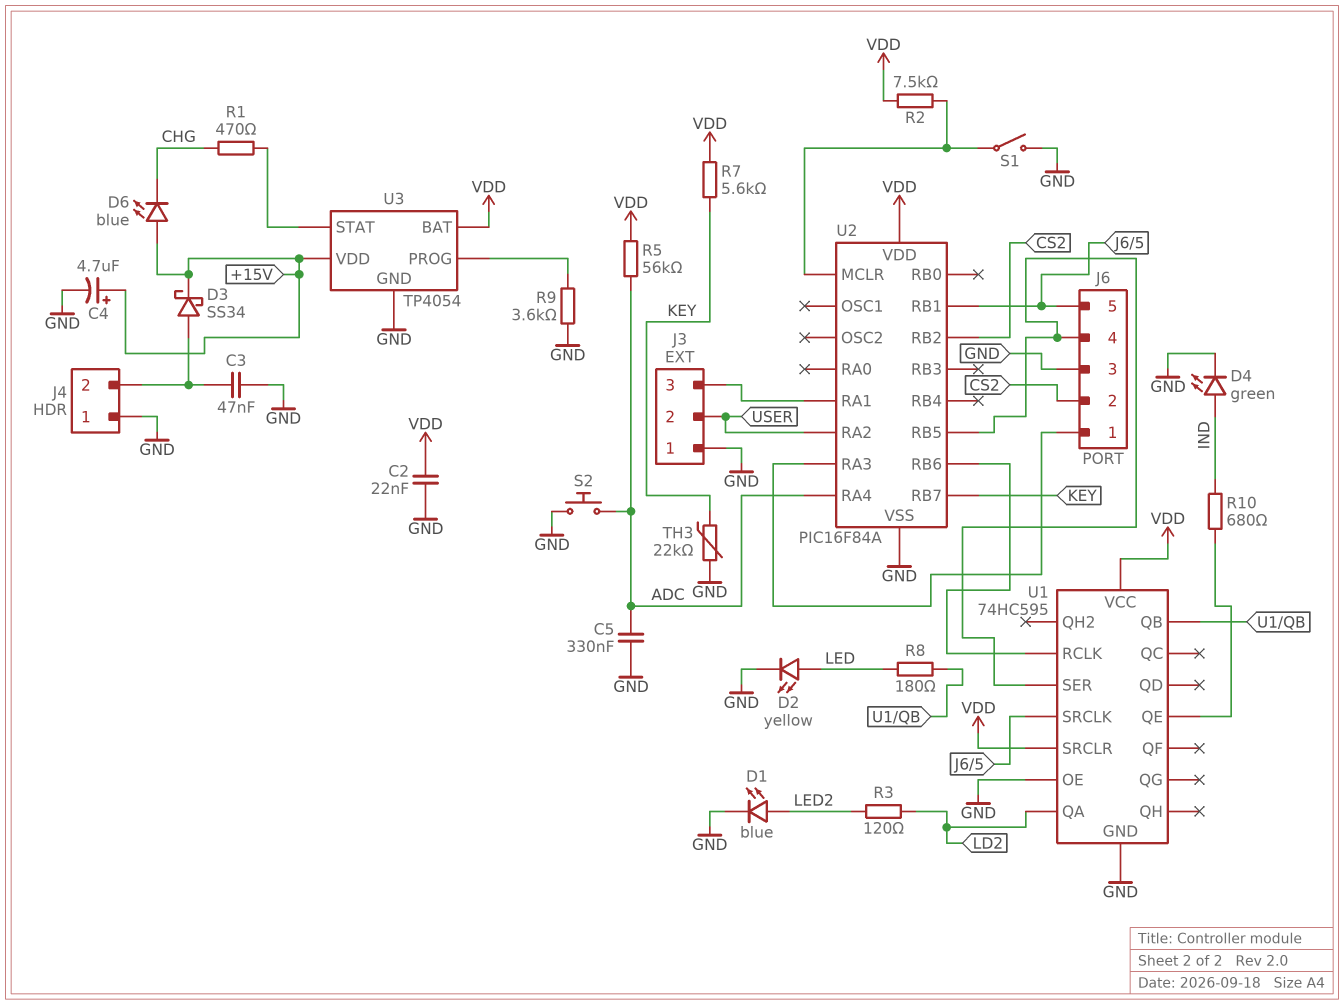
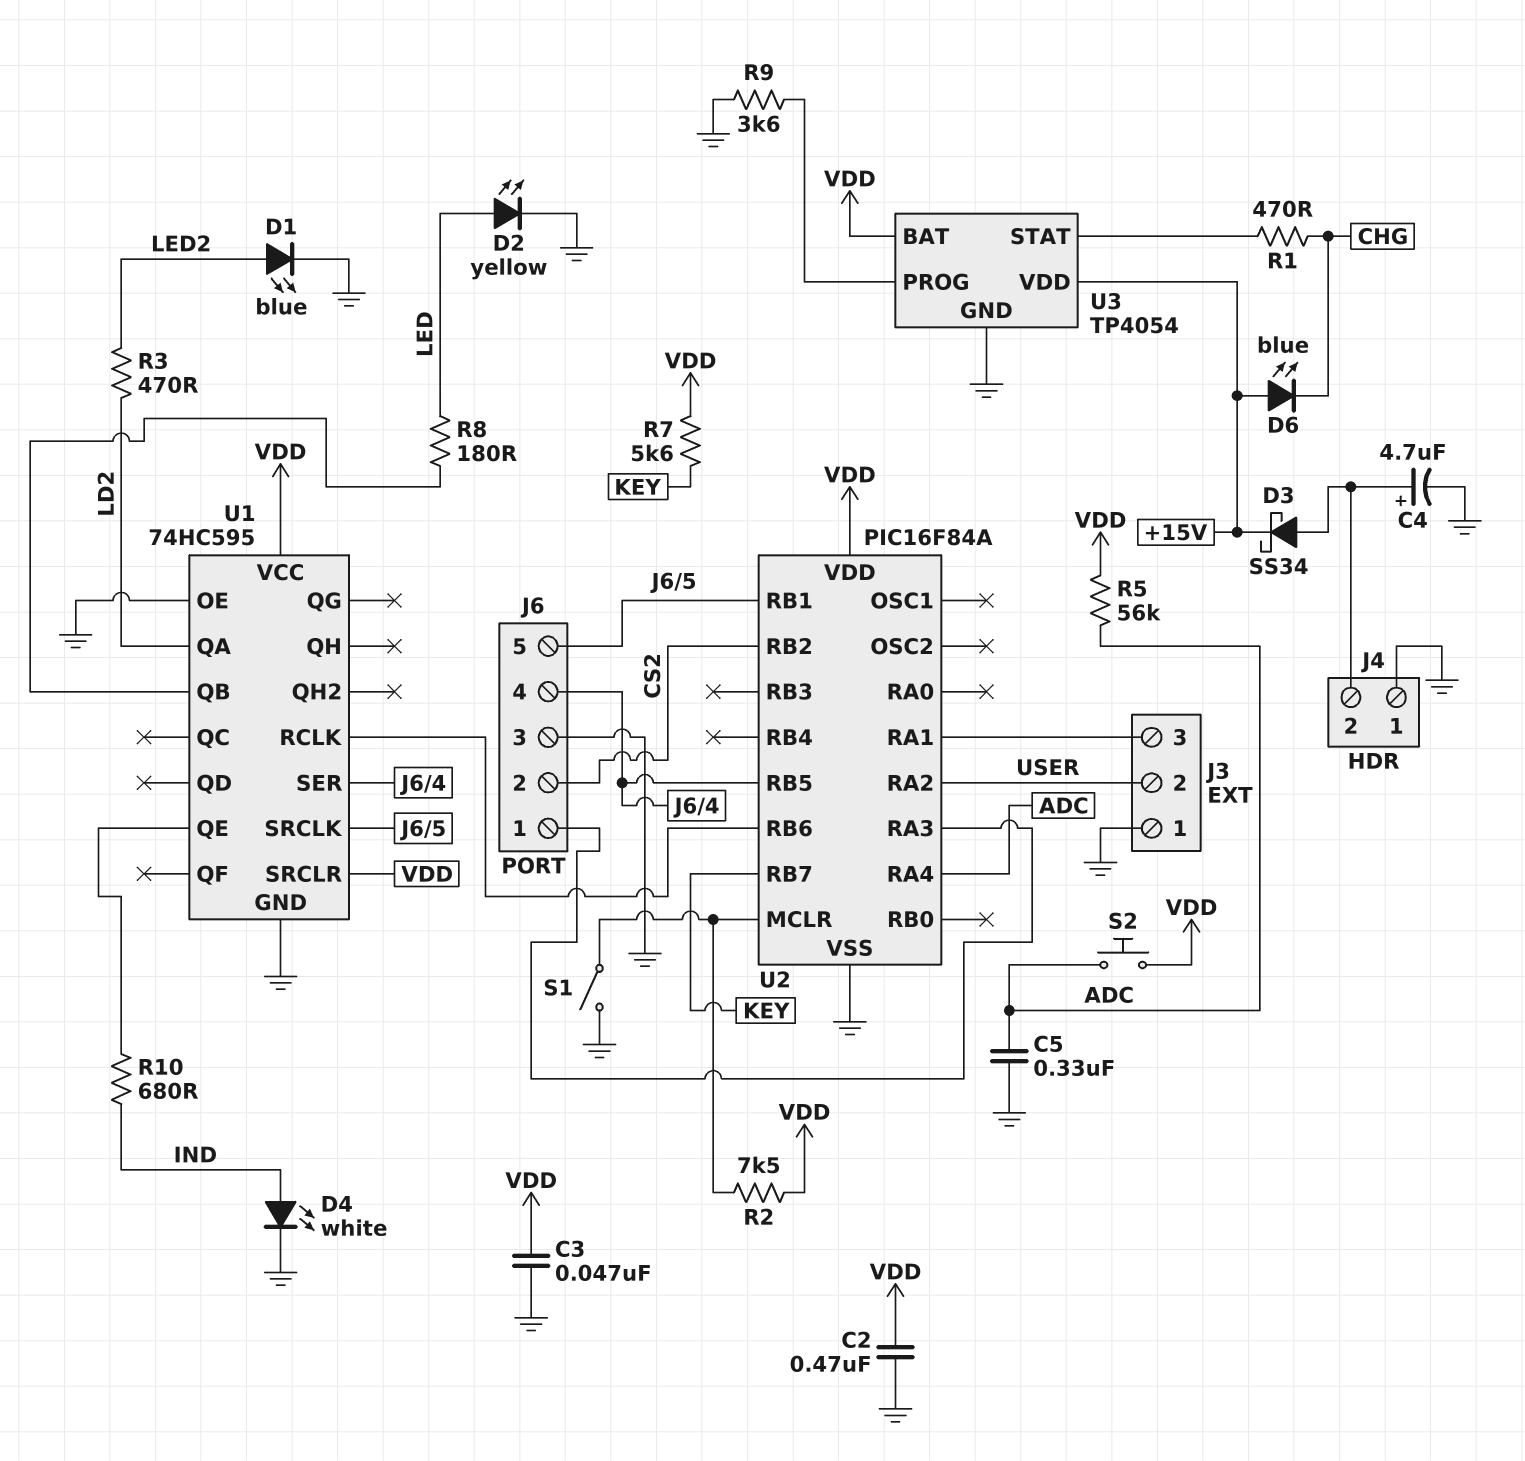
C2: 22nF (GND, VDD) -> 470nF (GND, VDD)
C3: 47nF (GND, J4/2) -> 47nF (GND, VDD)
C4: 4.7uF (plus +15V, minus GND) -> 4.7uF (plus J4/2, minus GND)
D4: LED green (A IND, K GND) -> LED white (A IND, K GND)
R3: 120 (LD2, LED2) -> 470 (LD2, LED2)
S2: button (ADC, GND) -> button (ADC, VDD)
TH3: 22k (GND, KEY) -> none

